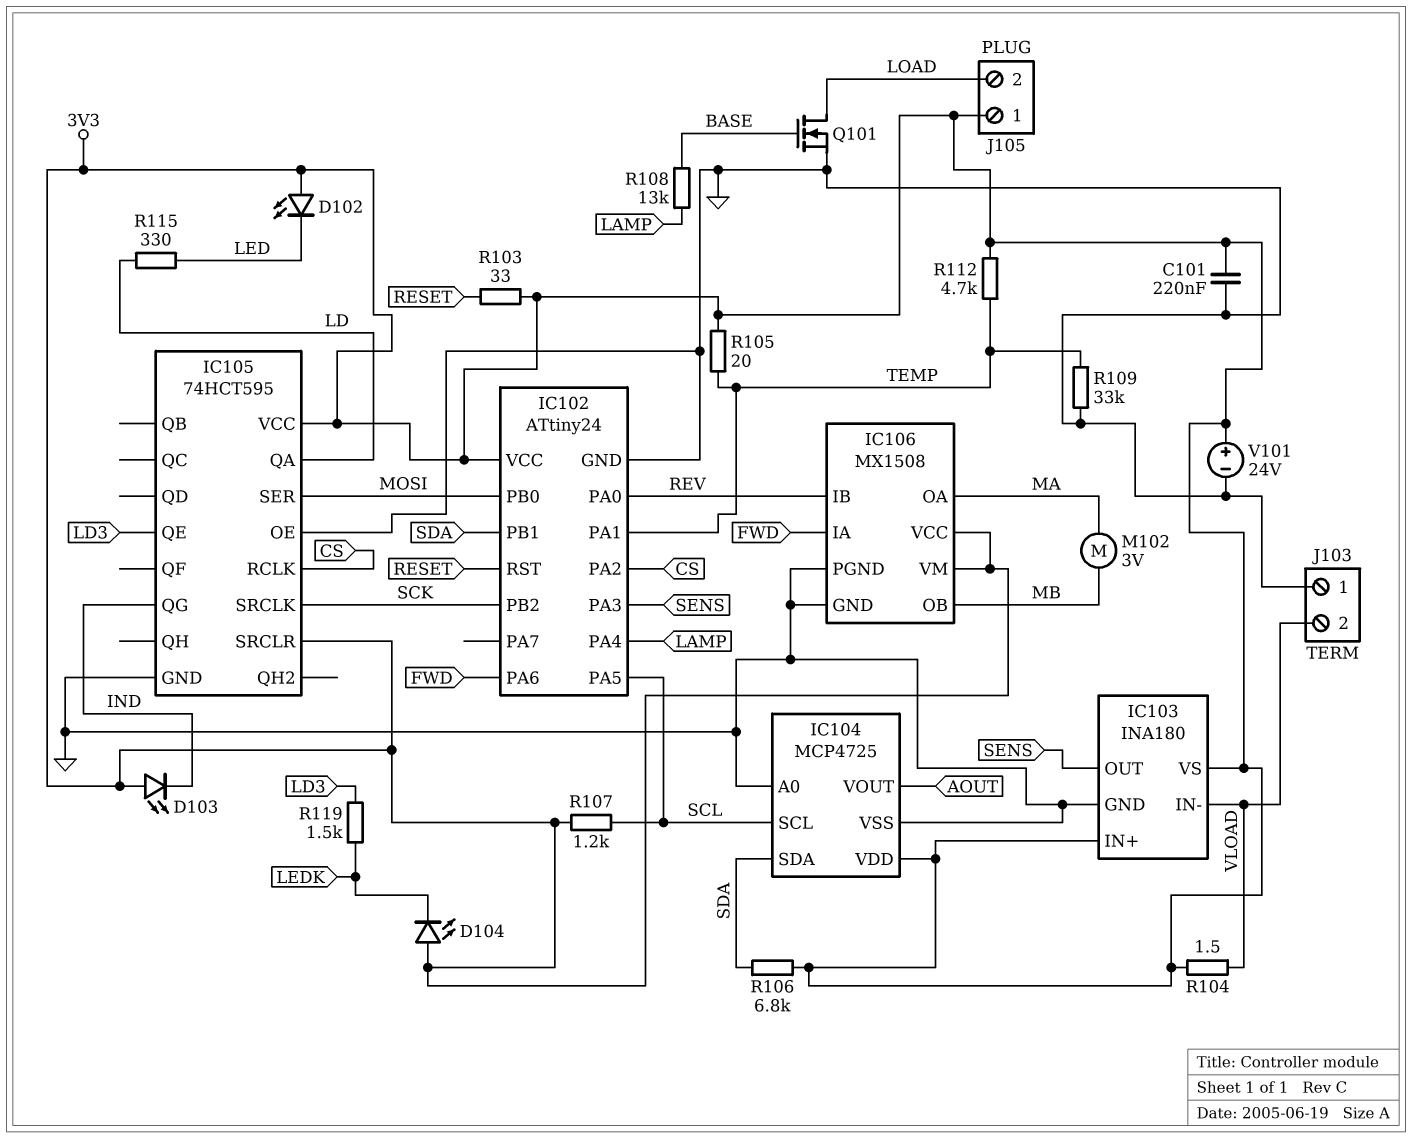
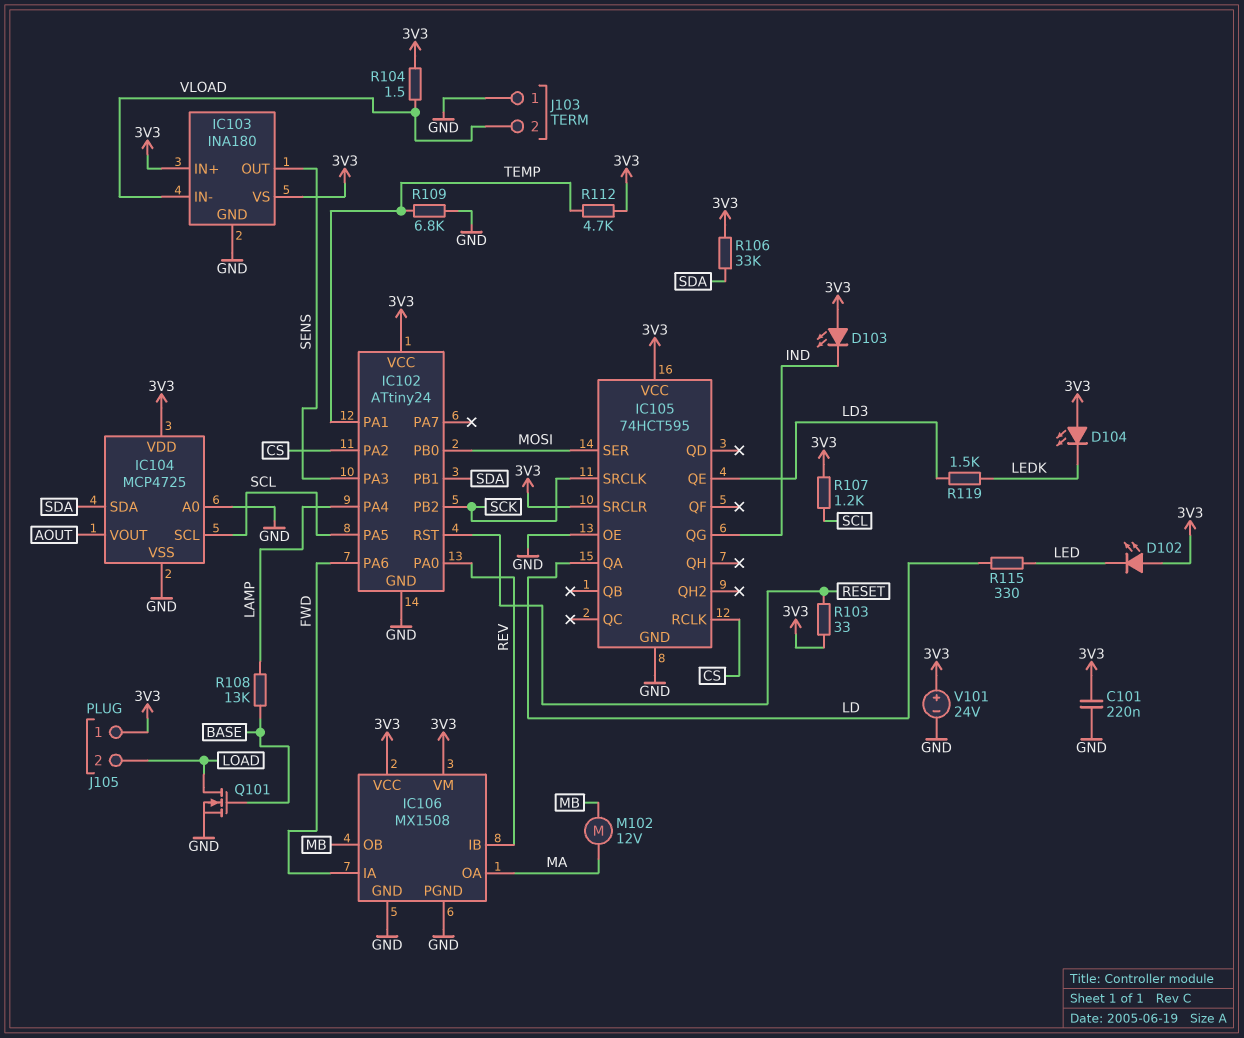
M102: motor 3V (MA, MB) -> motor 12V (MA, MB)
R105: 20 (3V3, TEMP) -> none
R106: 6.8k (3V3, SDA) -> 33k (3V3, SDA)
R109: 33k (GND, TEMP) -> 6.8k (GND, TEMP)

